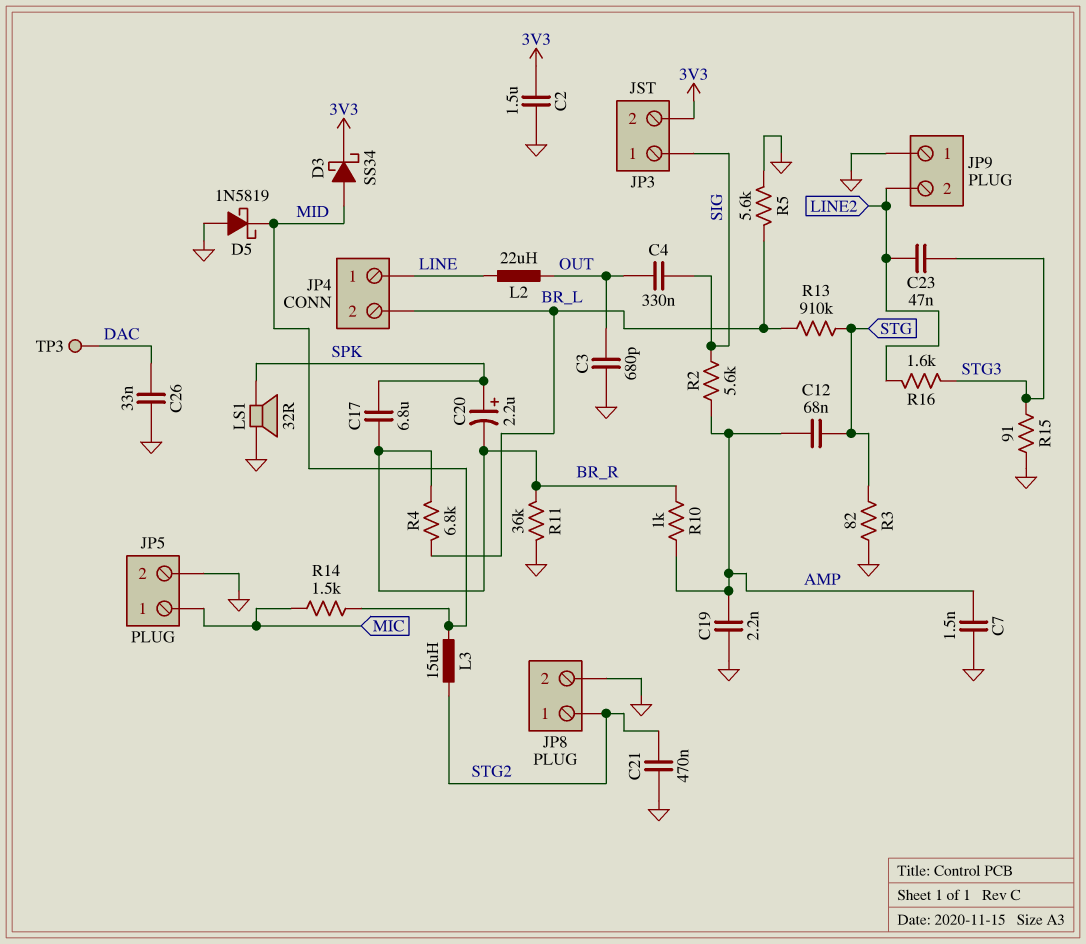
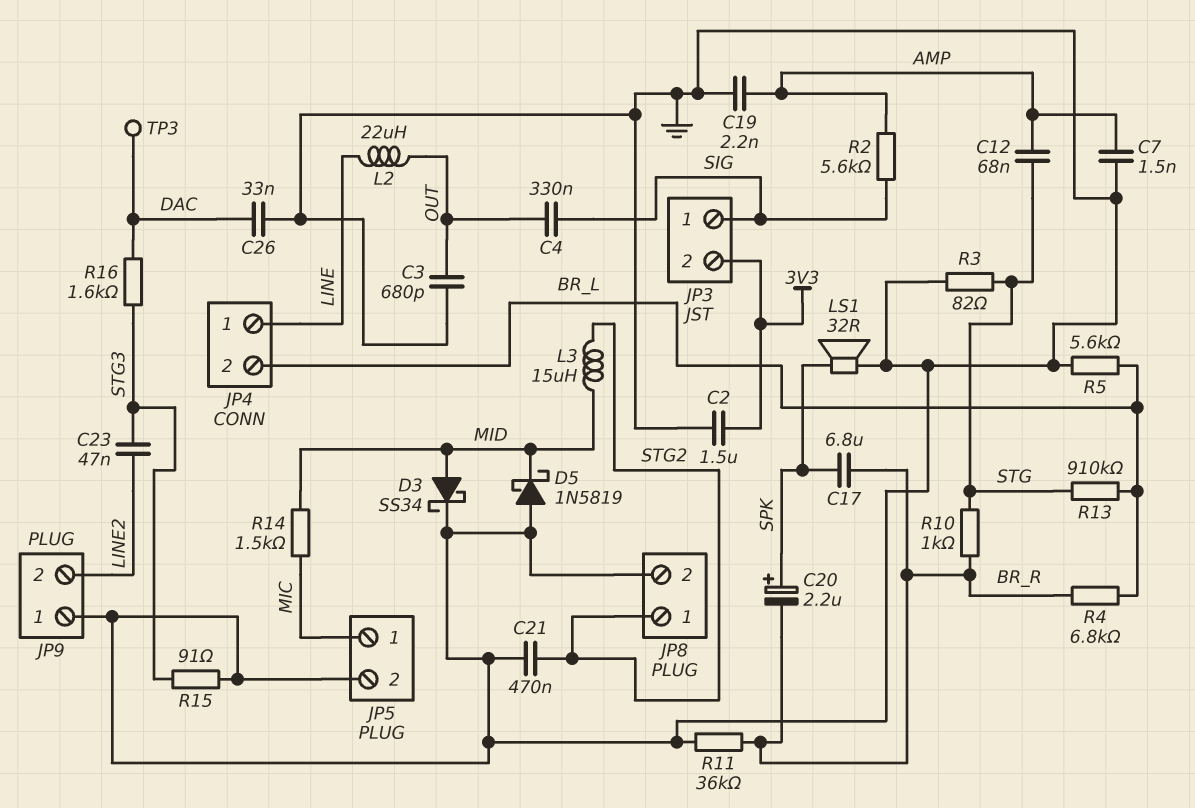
D3: schottky SS34 (A MID, K 3V3) -> schottky SS34 (A MID, K GND)
R10: 1k (AMP, BR_R) -> 1k (BR_R, STG)
R16: 1.6k (LINE2, STG3) -> 1.6k (DAC, STG3)

